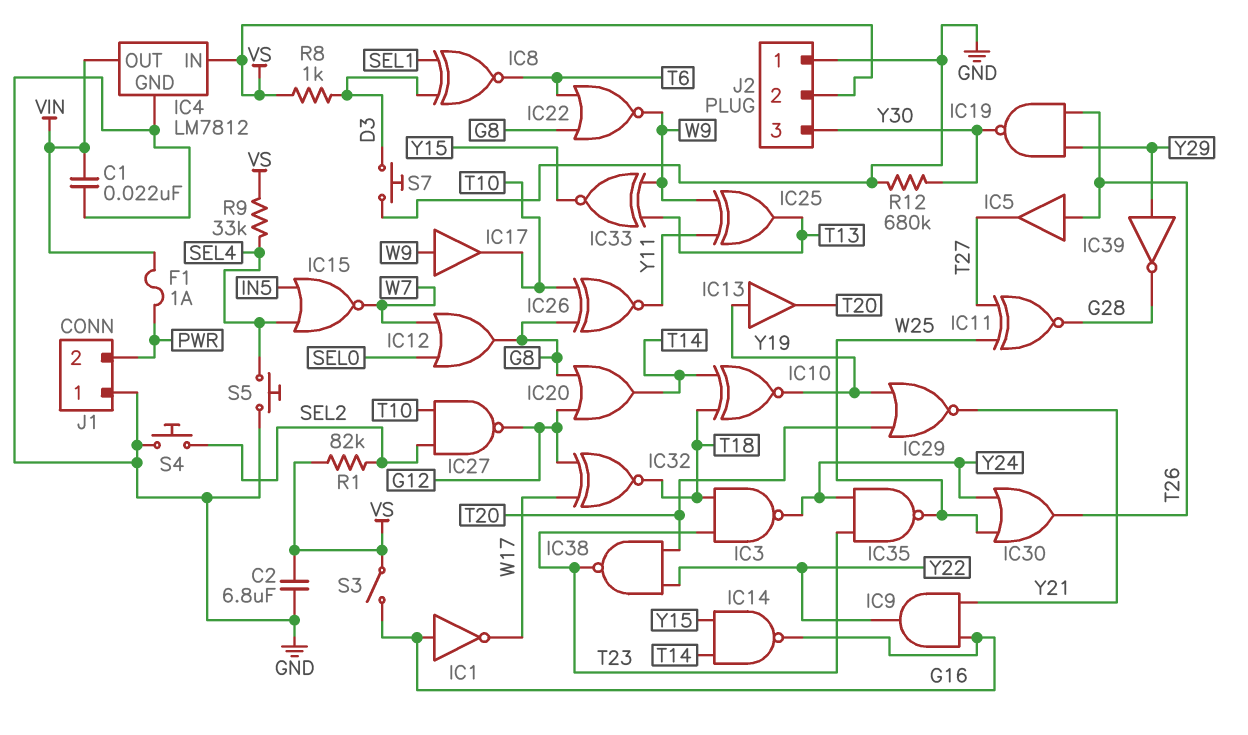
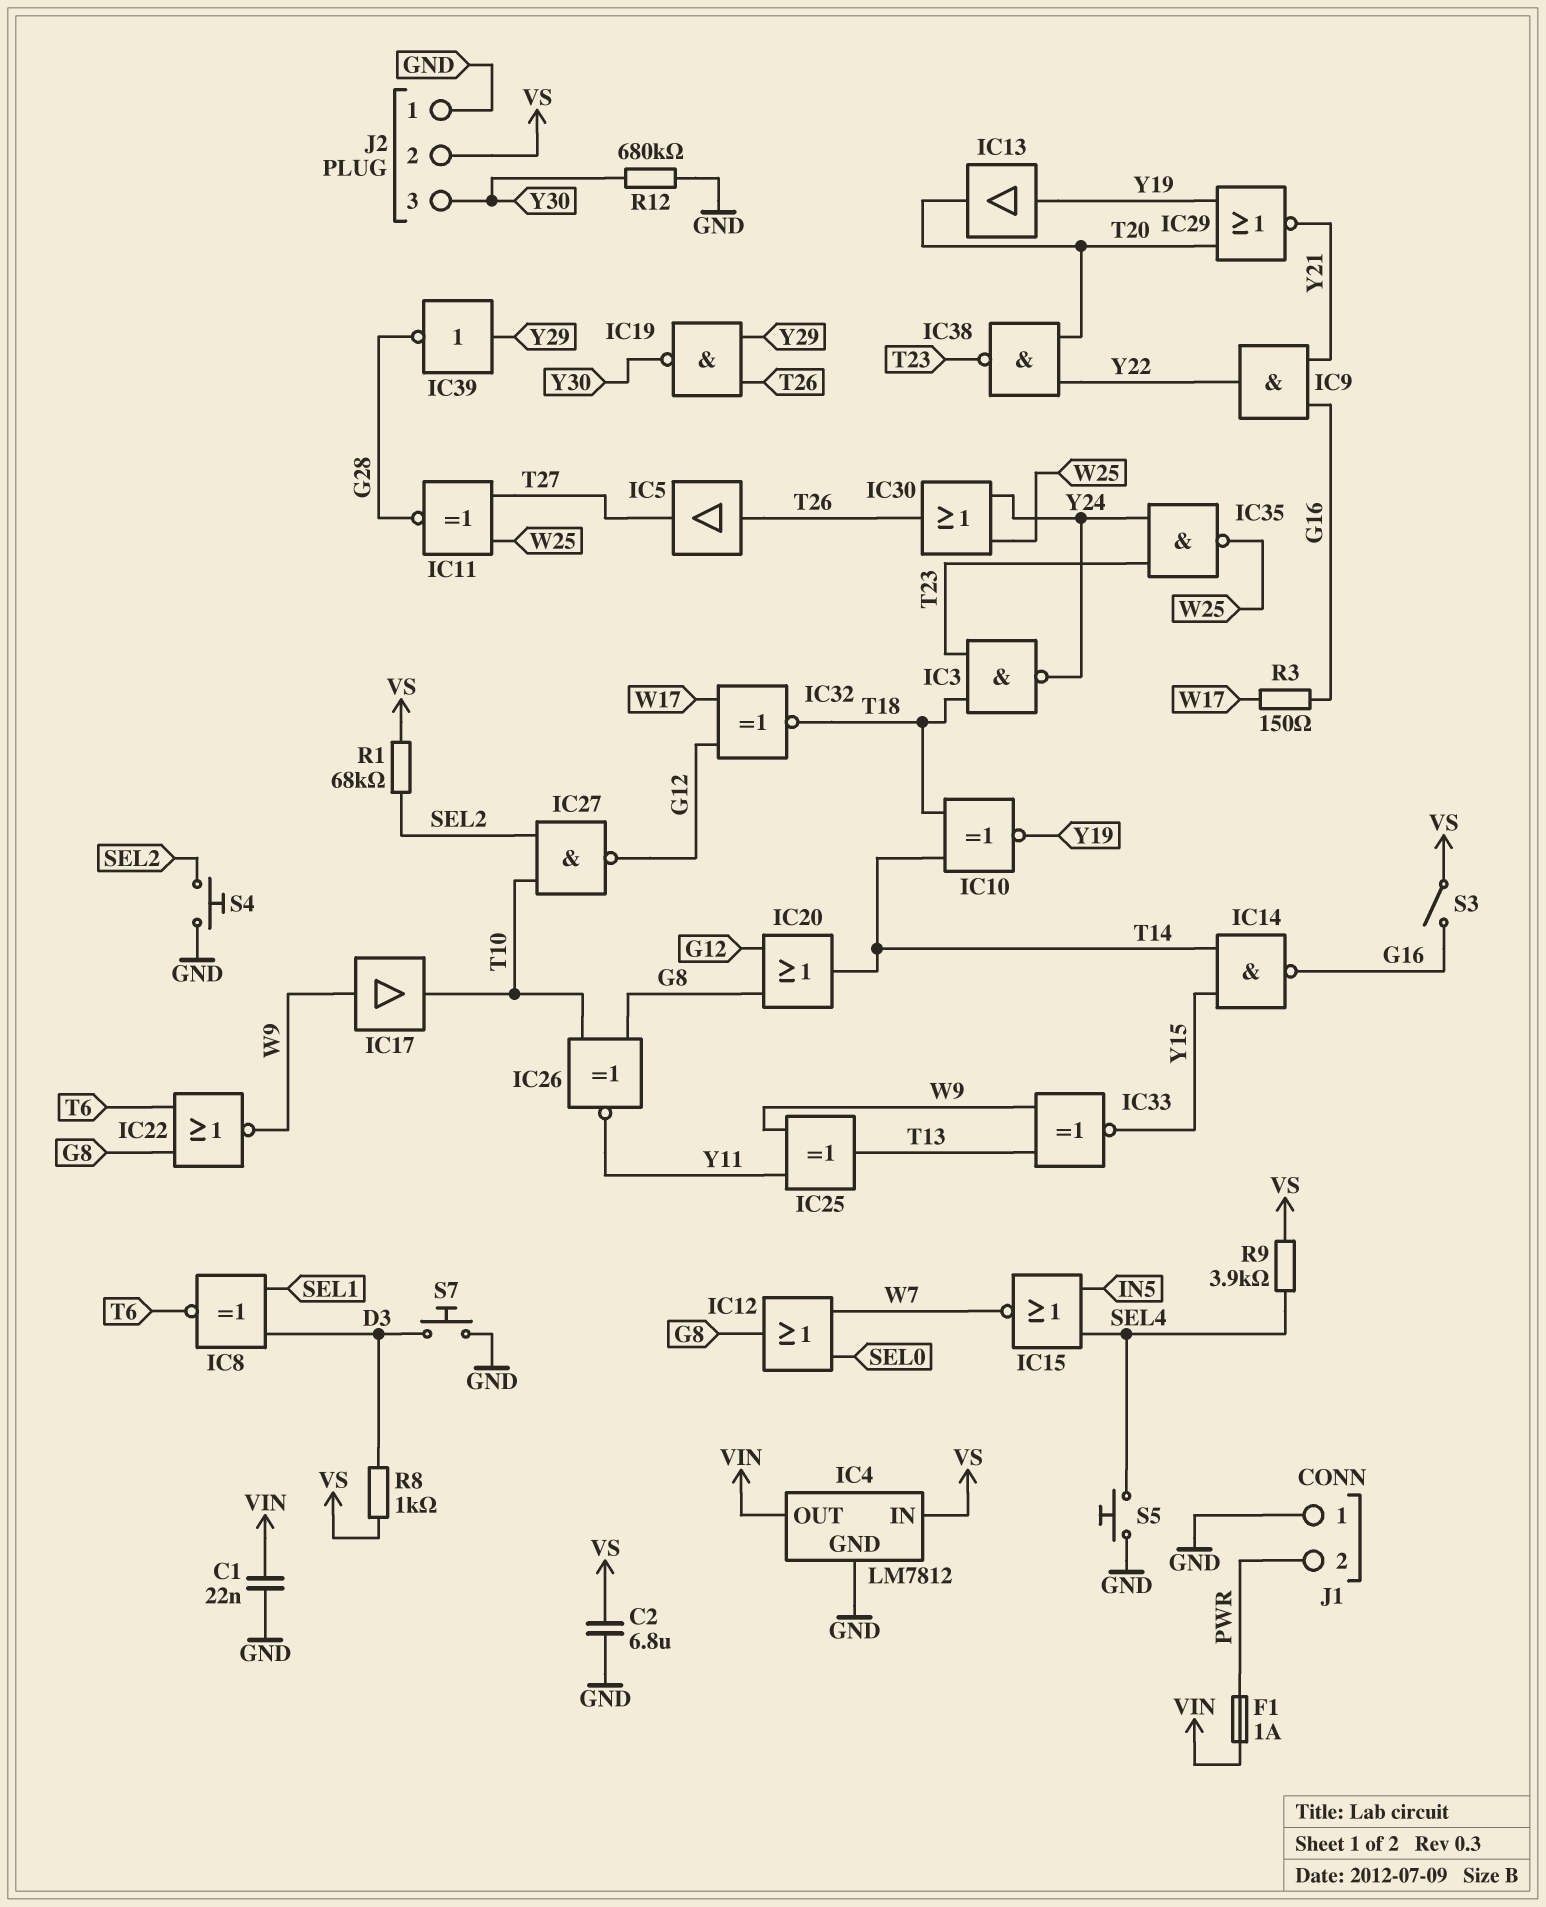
IC1: NOT (in G16, out W17) -> none
R1: 82k (SEL2, VS) -> 68k (SEL2, VS)
R3: none -> 150 (G16, W17)
R9: 33k (SEL4, VS) -> 3.9k (SEL4, VS)

